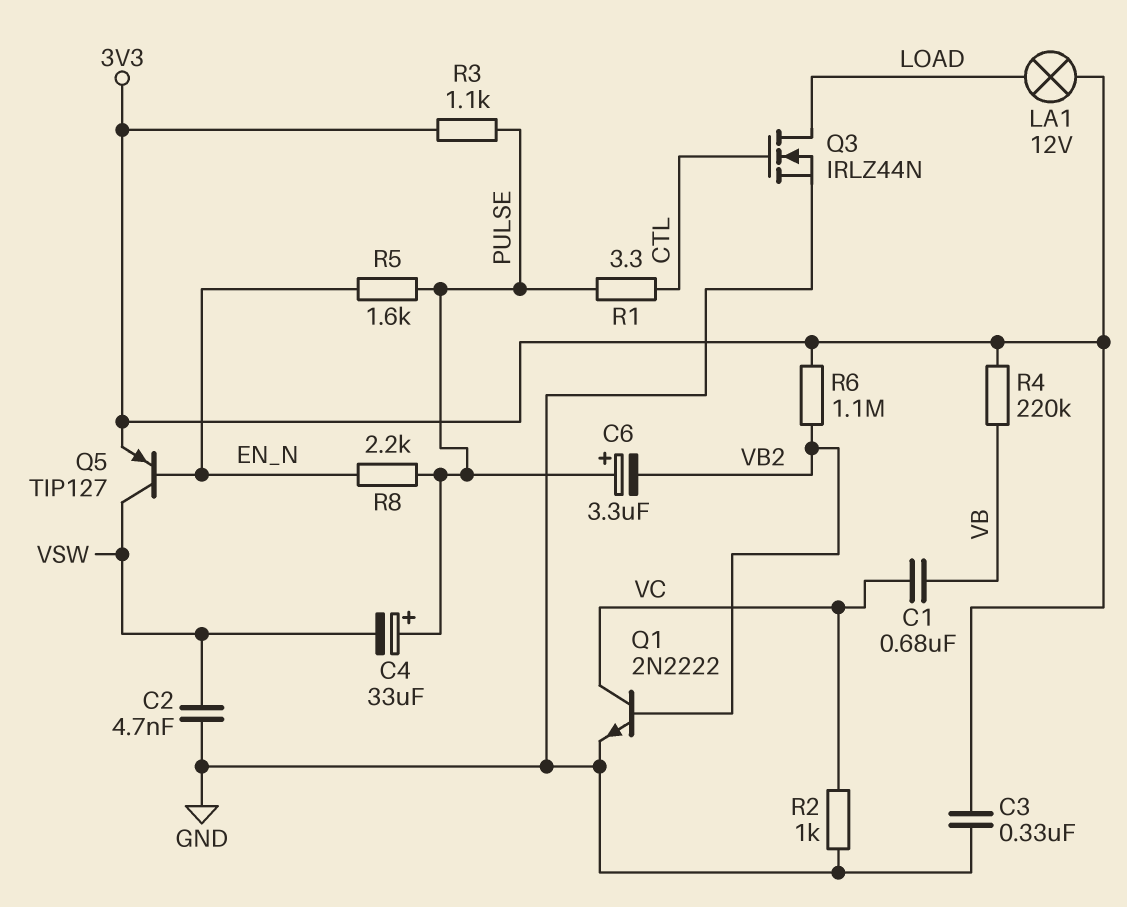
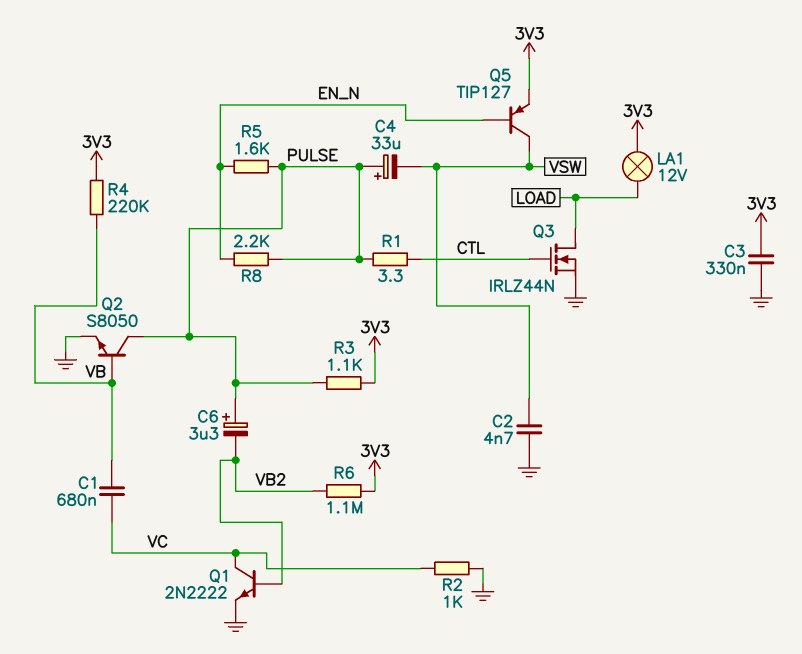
Q2: none -> NPN S8050 (B VB, C PULSE, E GND)

